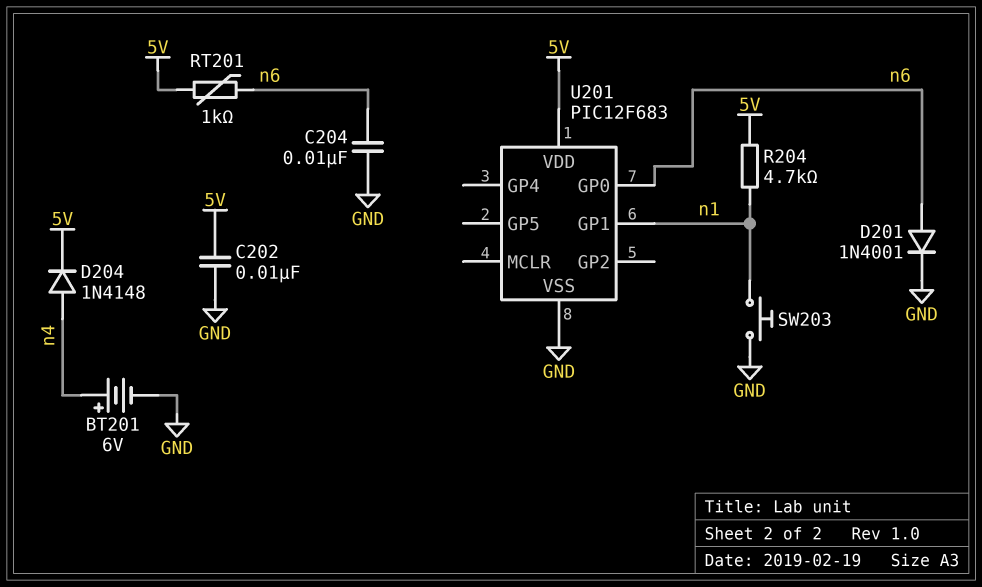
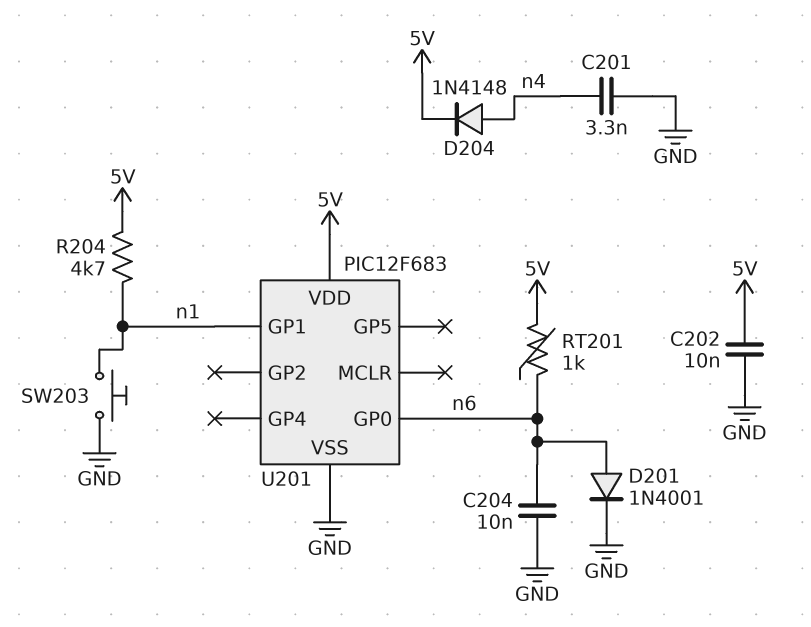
BT201: 6V (plus n4, minus GND) -> none
C201: none -> 3.3nF (GND, n4)

